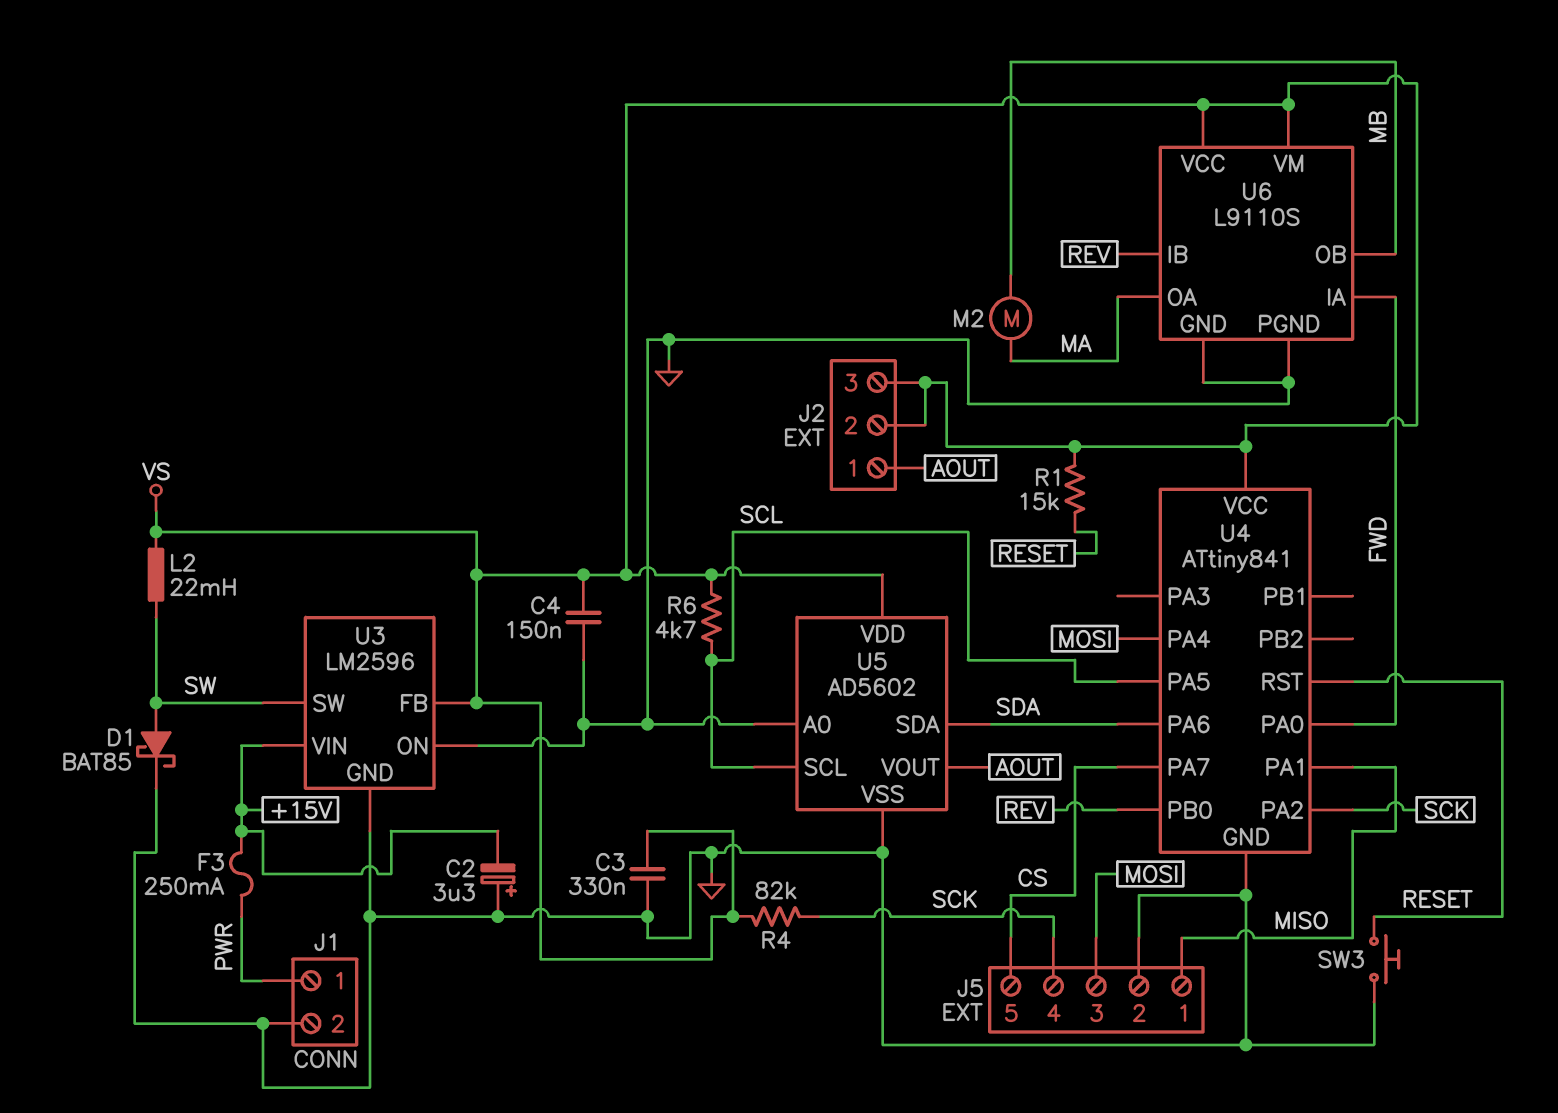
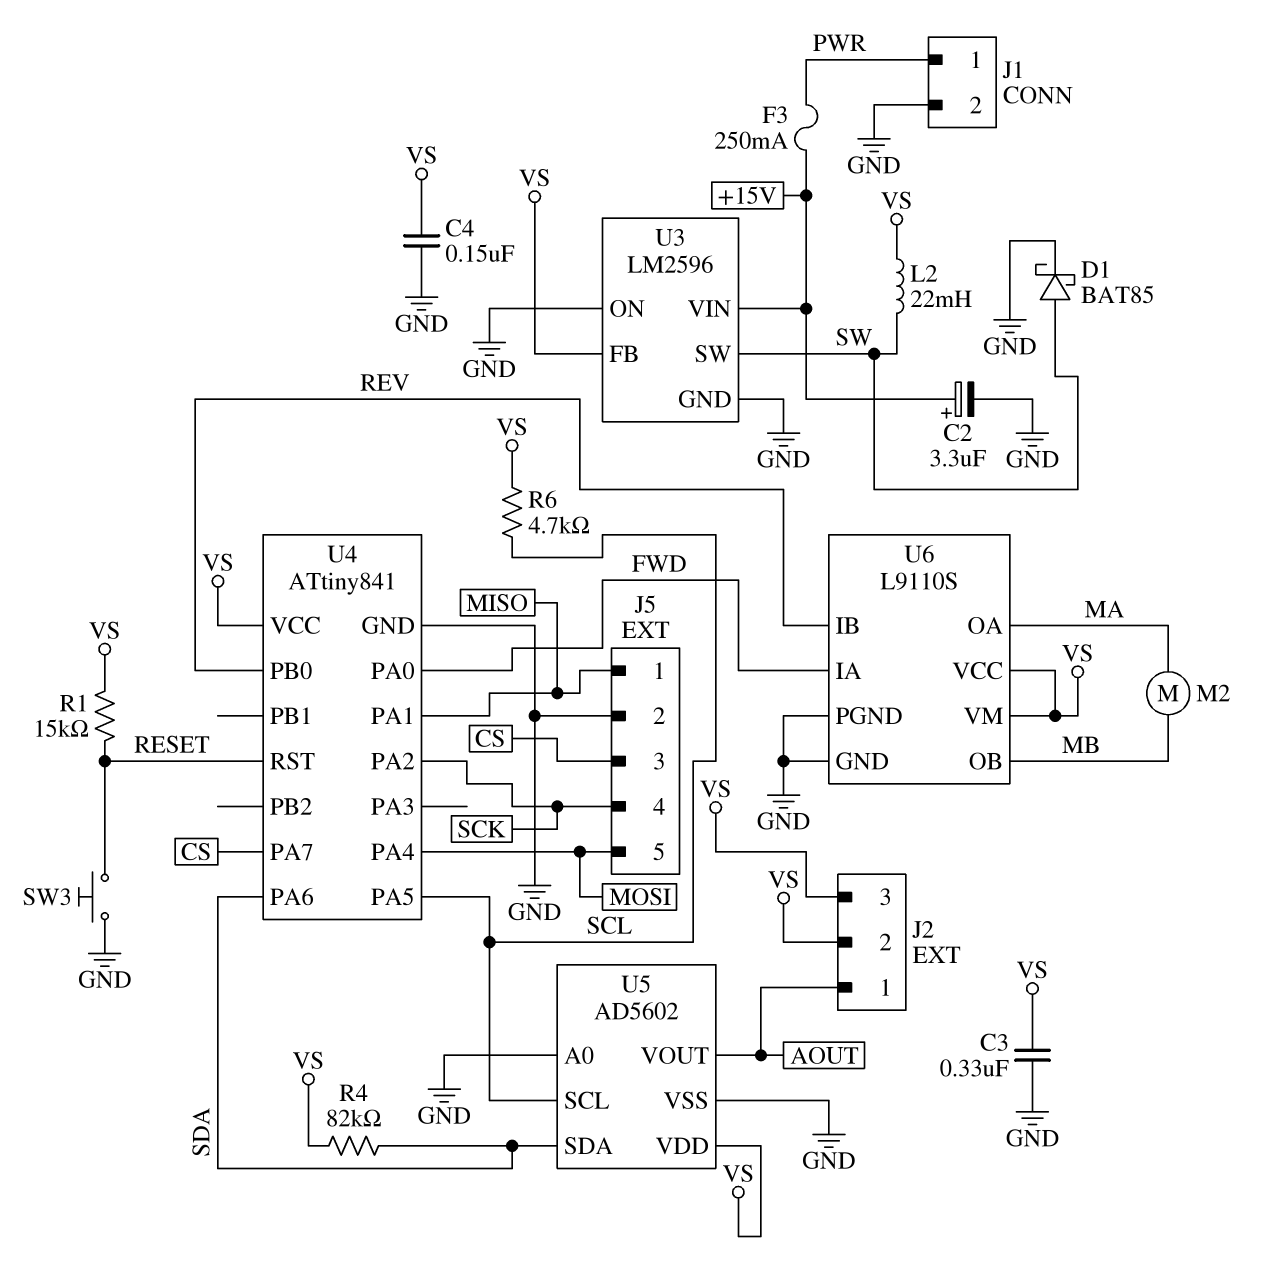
C2: 3.3uF (plus GND, minus +15V) -> 3.3uF (plus +15V, minus GND)
J5 pin 3: MOSI -> CS
J5 pin 5: CS -> MOSI
R4: 82k (SCK, VS) -> 82k (SDA, VS)

